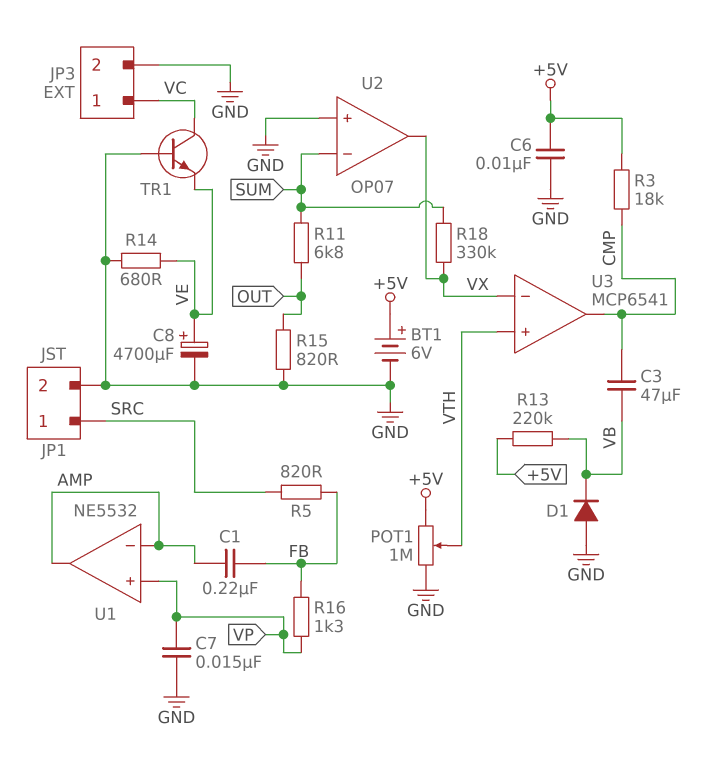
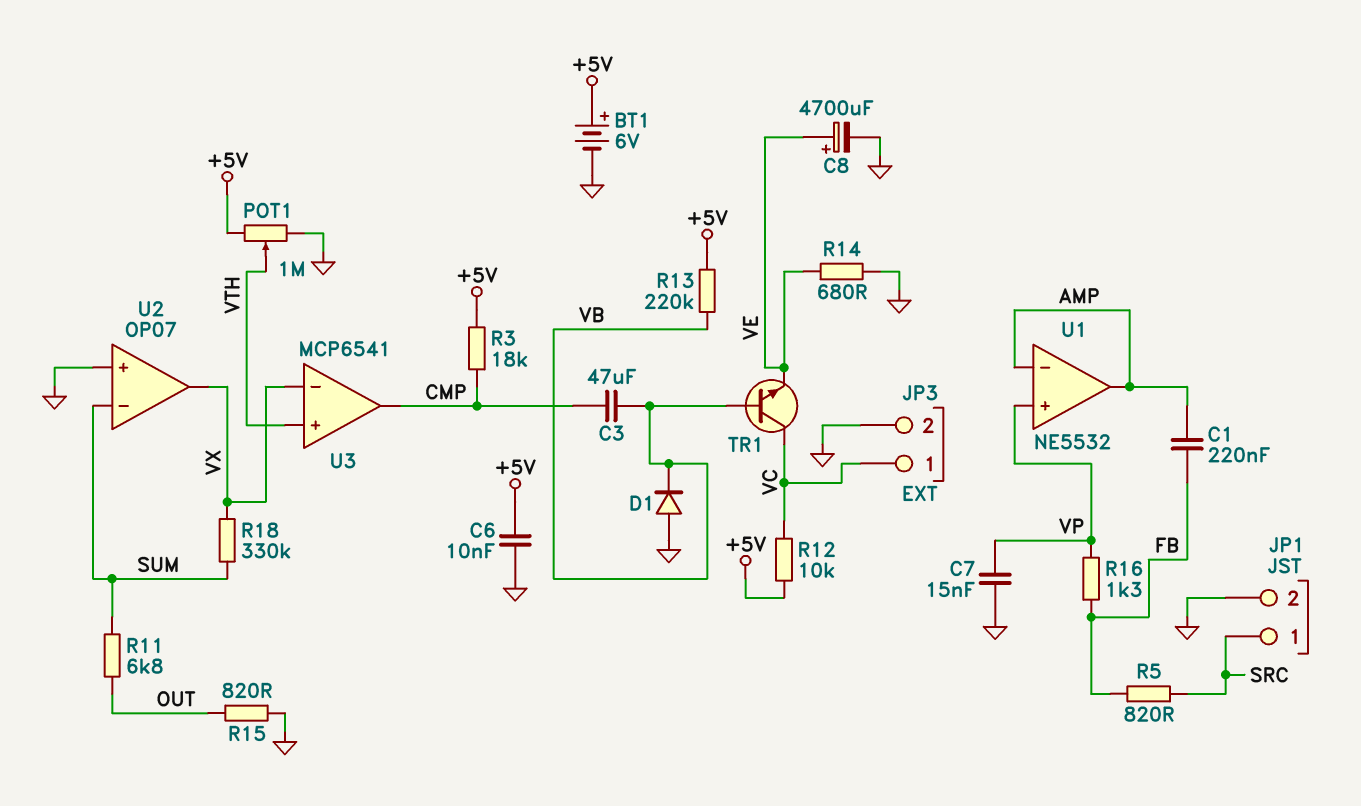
R12: none -> 10k (+5V, VC)
TR1: NPN (B GND, C VC, E VE) -> NPN (B VB, C VC, E VE)

